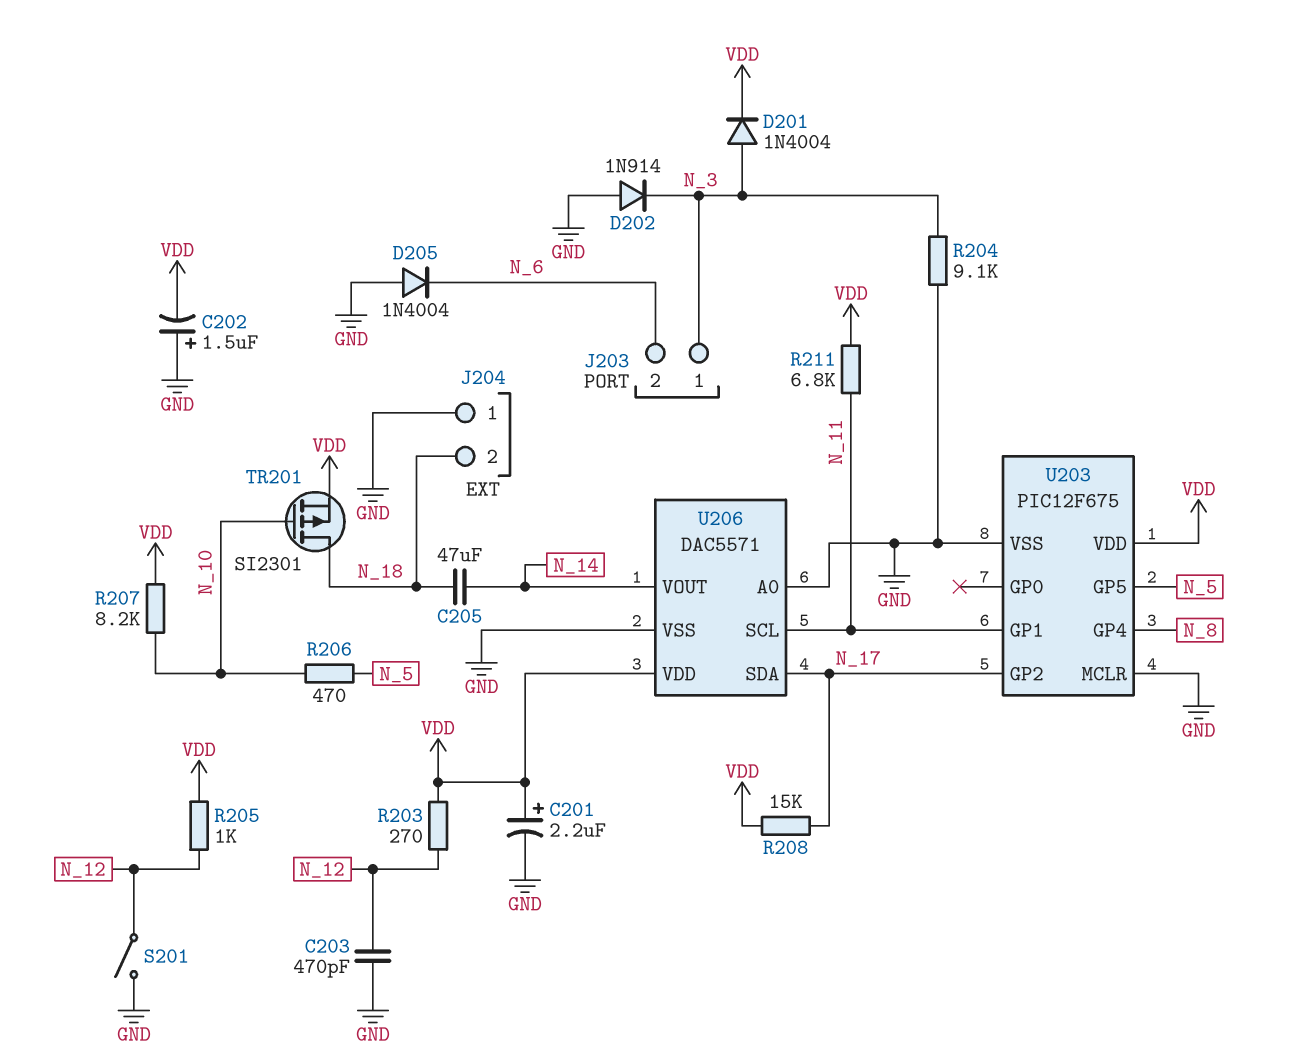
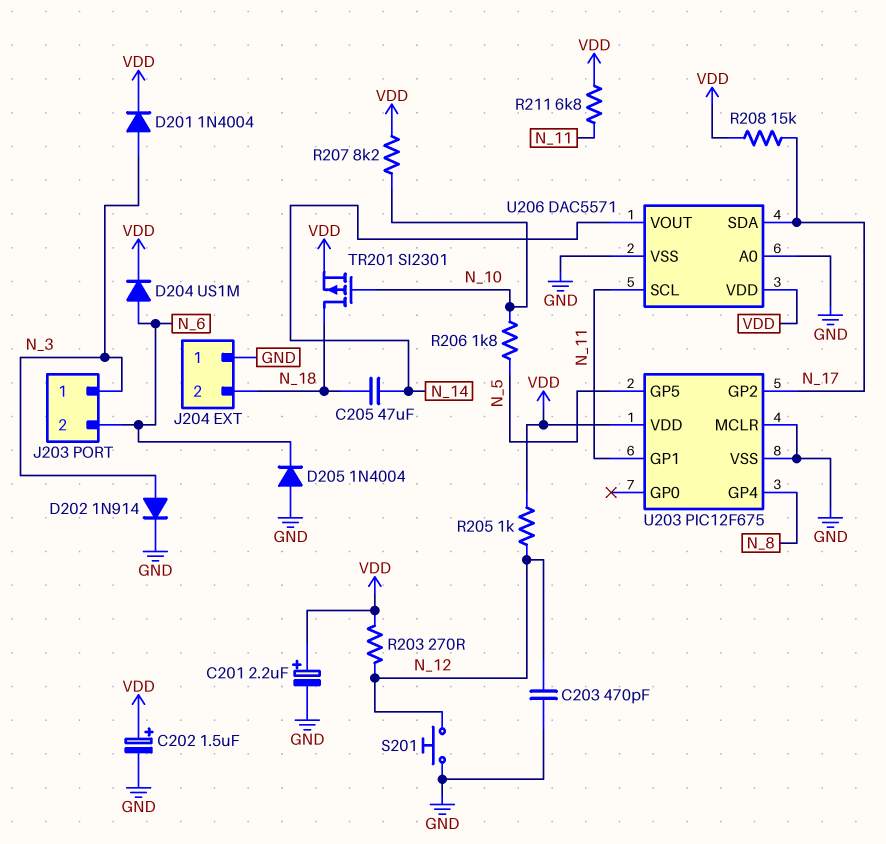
C202: 1.5uF (plus GND, minus VDD) -> 1.5uF (plus VDD, minus GND)
D202: diode 1N914 (A GND, K N_3) -> diode 1N914 (A N_3, K GND)
D204: none -> diode US1M (A N_6, K VDD)
R204: 9.1k (GND, N_3) -> none
R206: 470 (N_5, N_10) -> 1.8k (N_5, N_10)
S201: switch (GND, N_12) -> button (GND, N_12)

